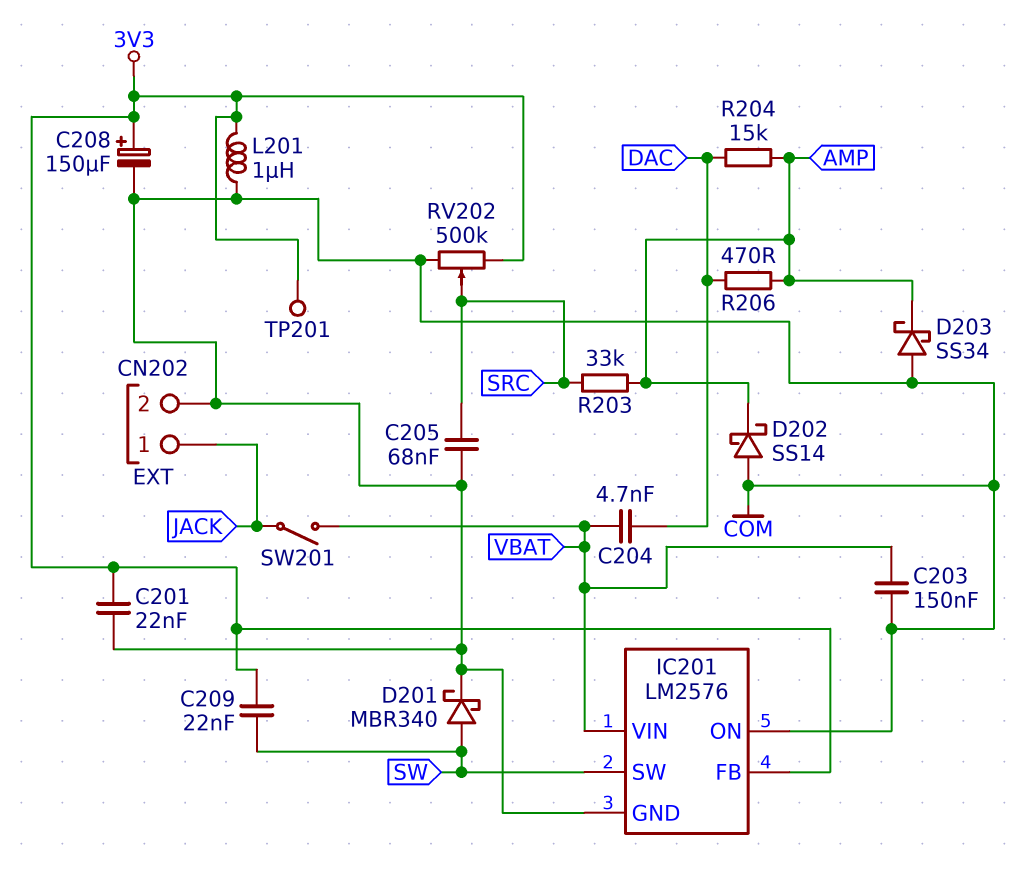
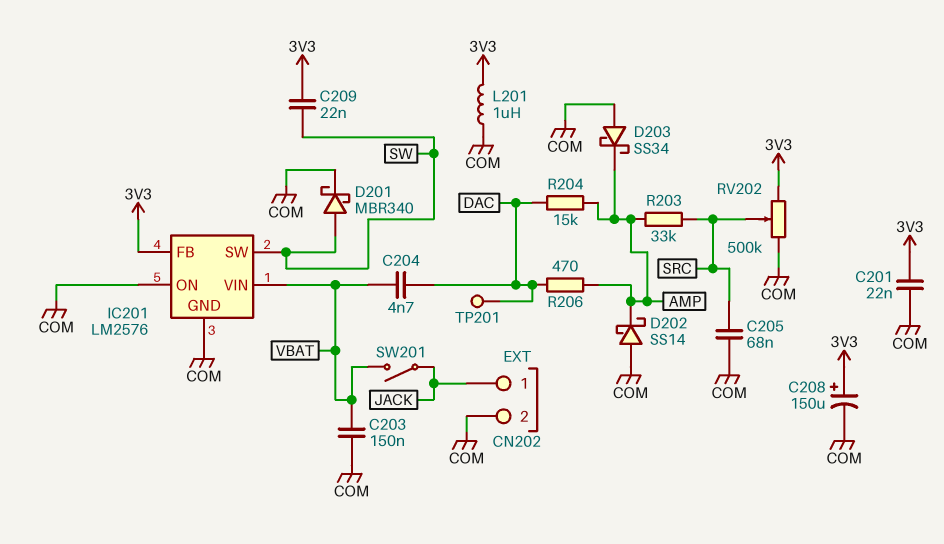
TP201: test point (3V3) -> test point (DAC)

